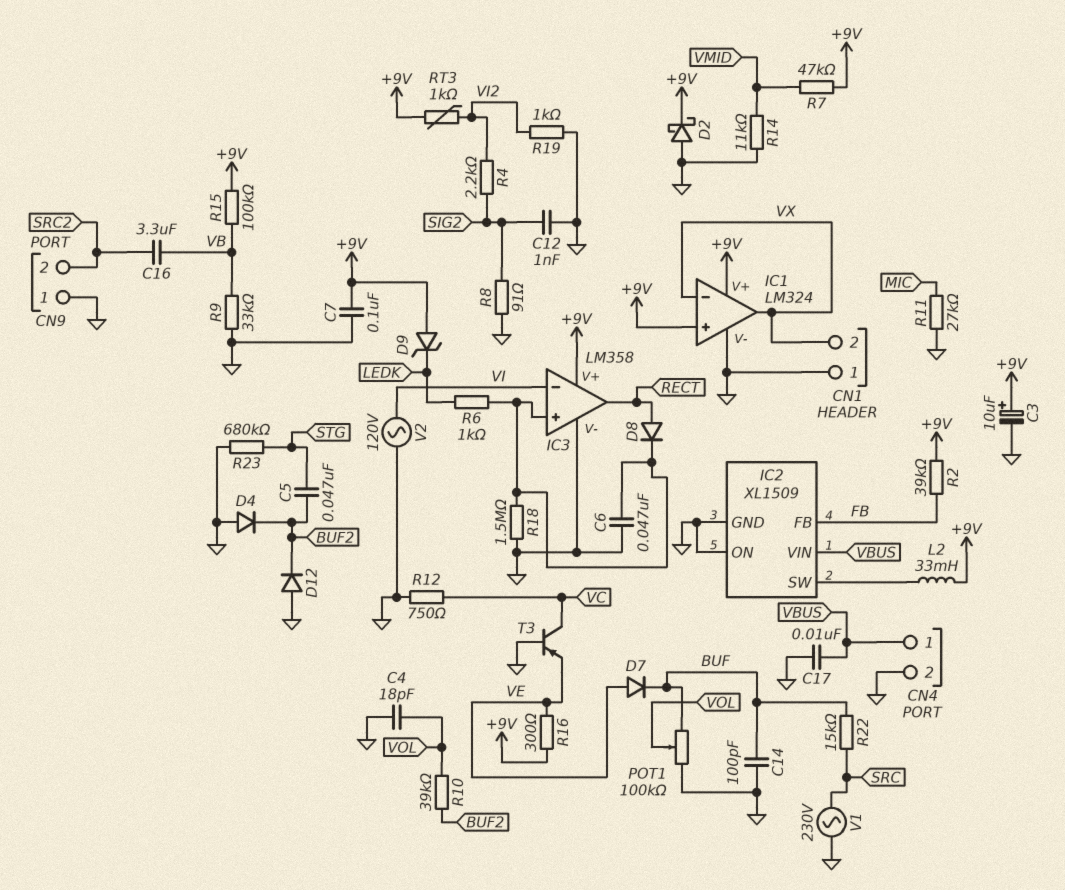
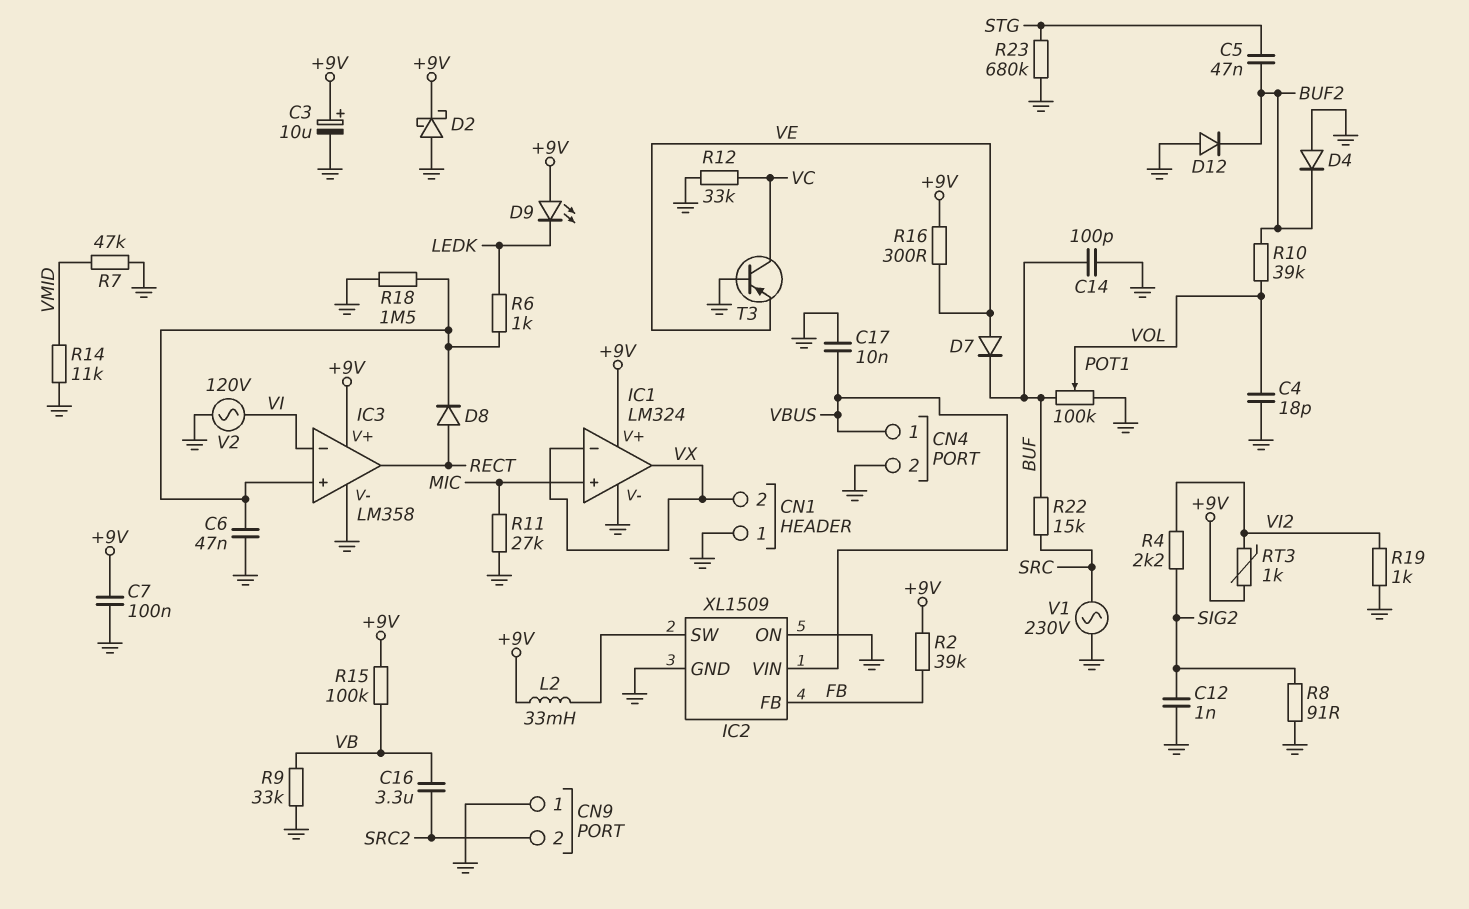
D9: zener (A +9V, K LEDK) -> LED (A +9V, K LEDK)
IC1 pin in+: +9V -> MIC
R7: 47k (+9V, VMID) -> 47k (GND, VMID)
R12: 750 (GND, VC) -> 33k (GND, VC)

